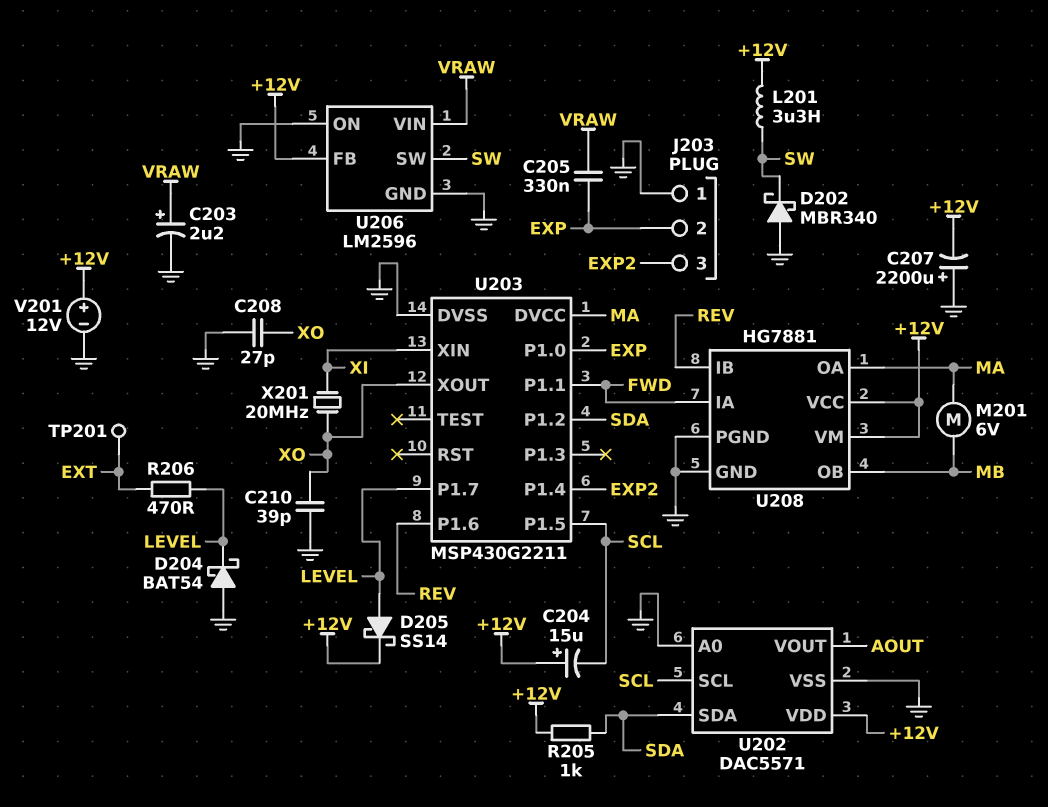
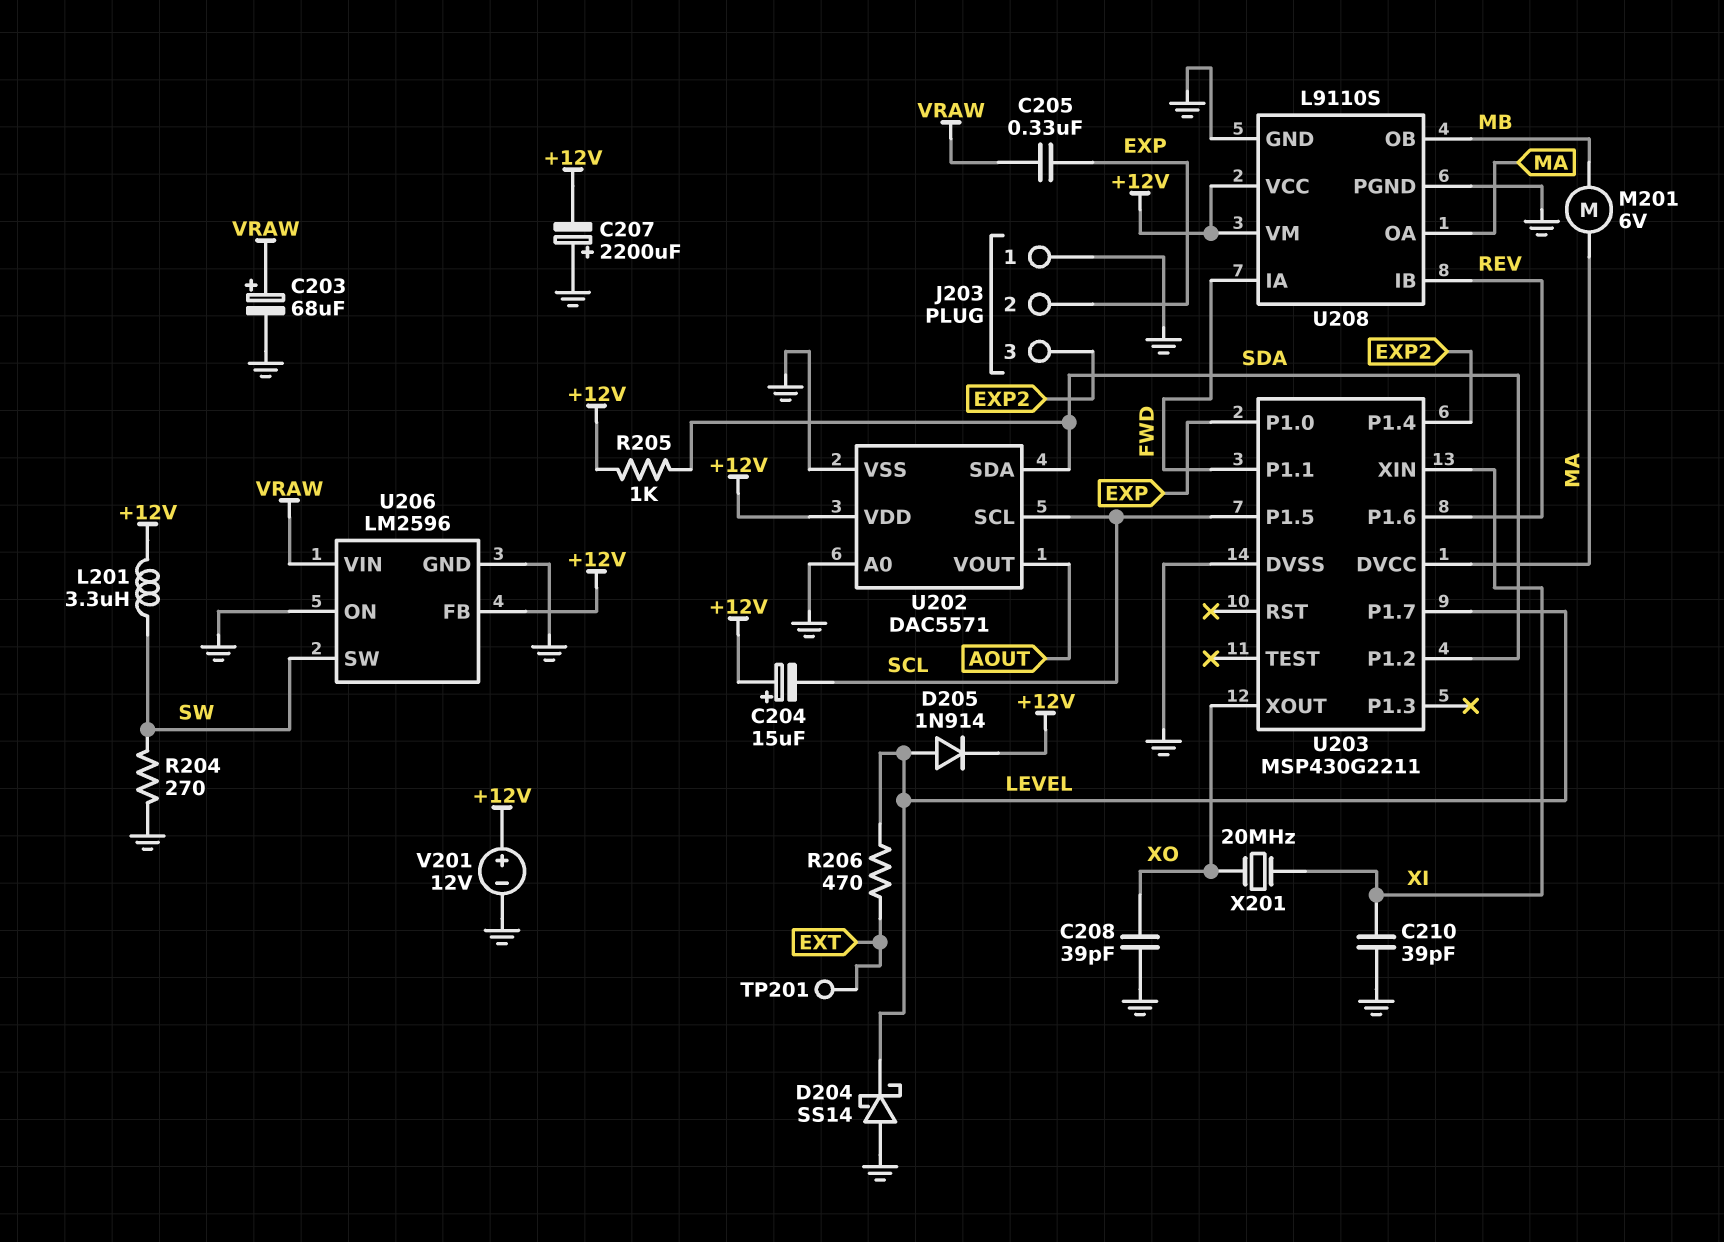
C203: 2.2uF (plus VRAW, minus GND) -> 68uF (plus VRAW, minus GND)
C208: 27pF (GND, XO) -> 39pF (GND, XO)
C210: 39pF (GND, XO) -> 39pF (GND, XI)
D202: schottky MBR340 (A GND, K SW) -> none
D204: schottky BAT54 (A GND, K LEVEL) -> schottky SS14 (A GND, K LEVEL)
D205: schottky SS14 (A LEVEL, K +12V) -> diode 1N914 (A LEVEL, K +12V)
R204: none -> 270 (GND, SW)
U208: HG7881 -> L9110S

